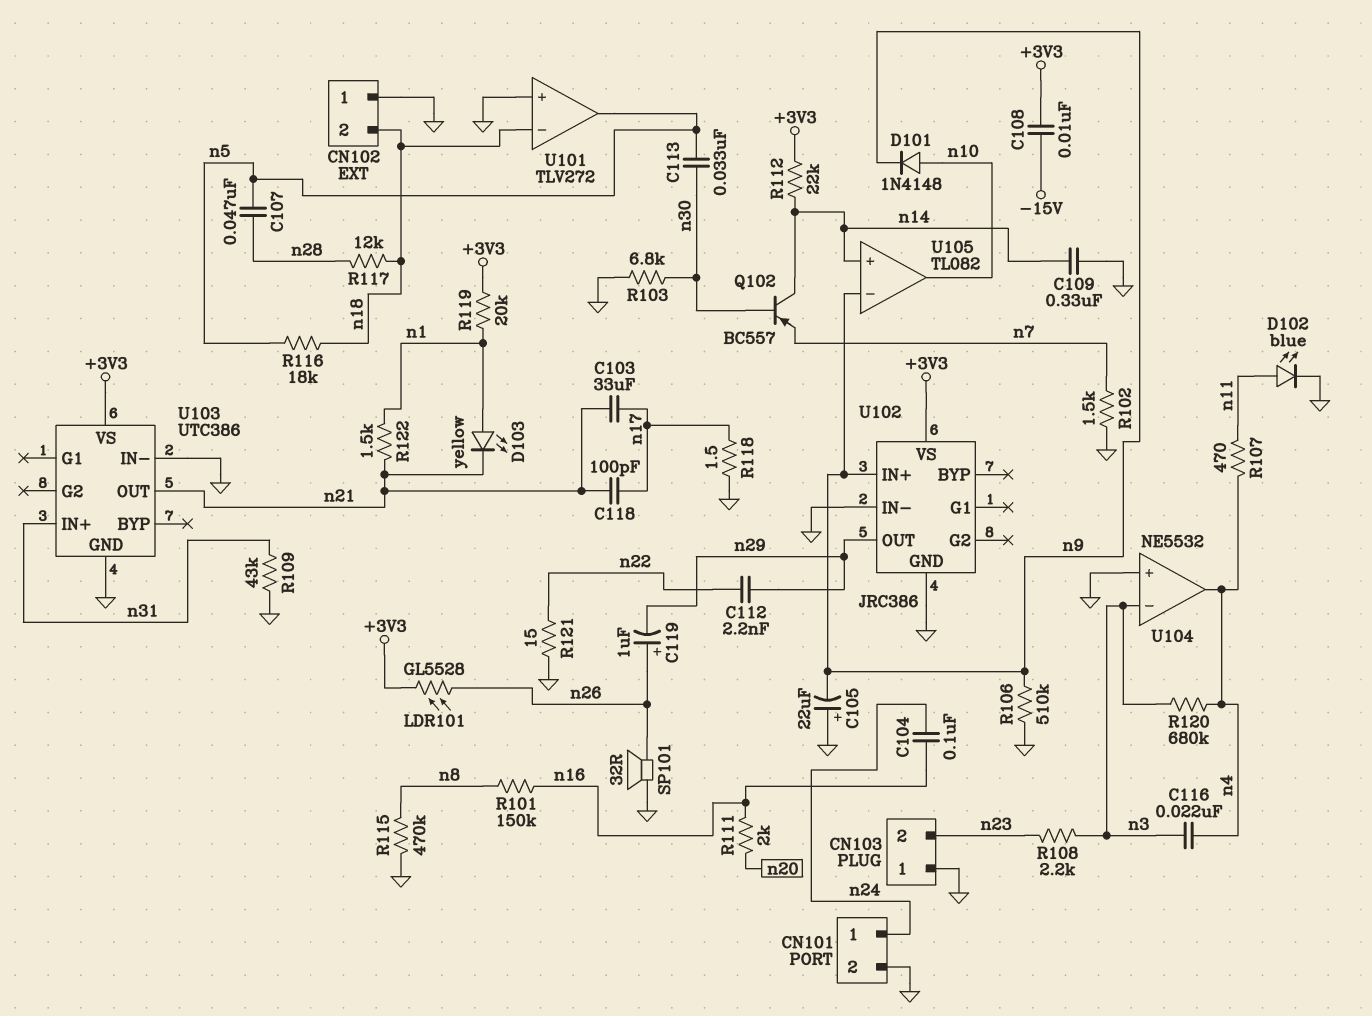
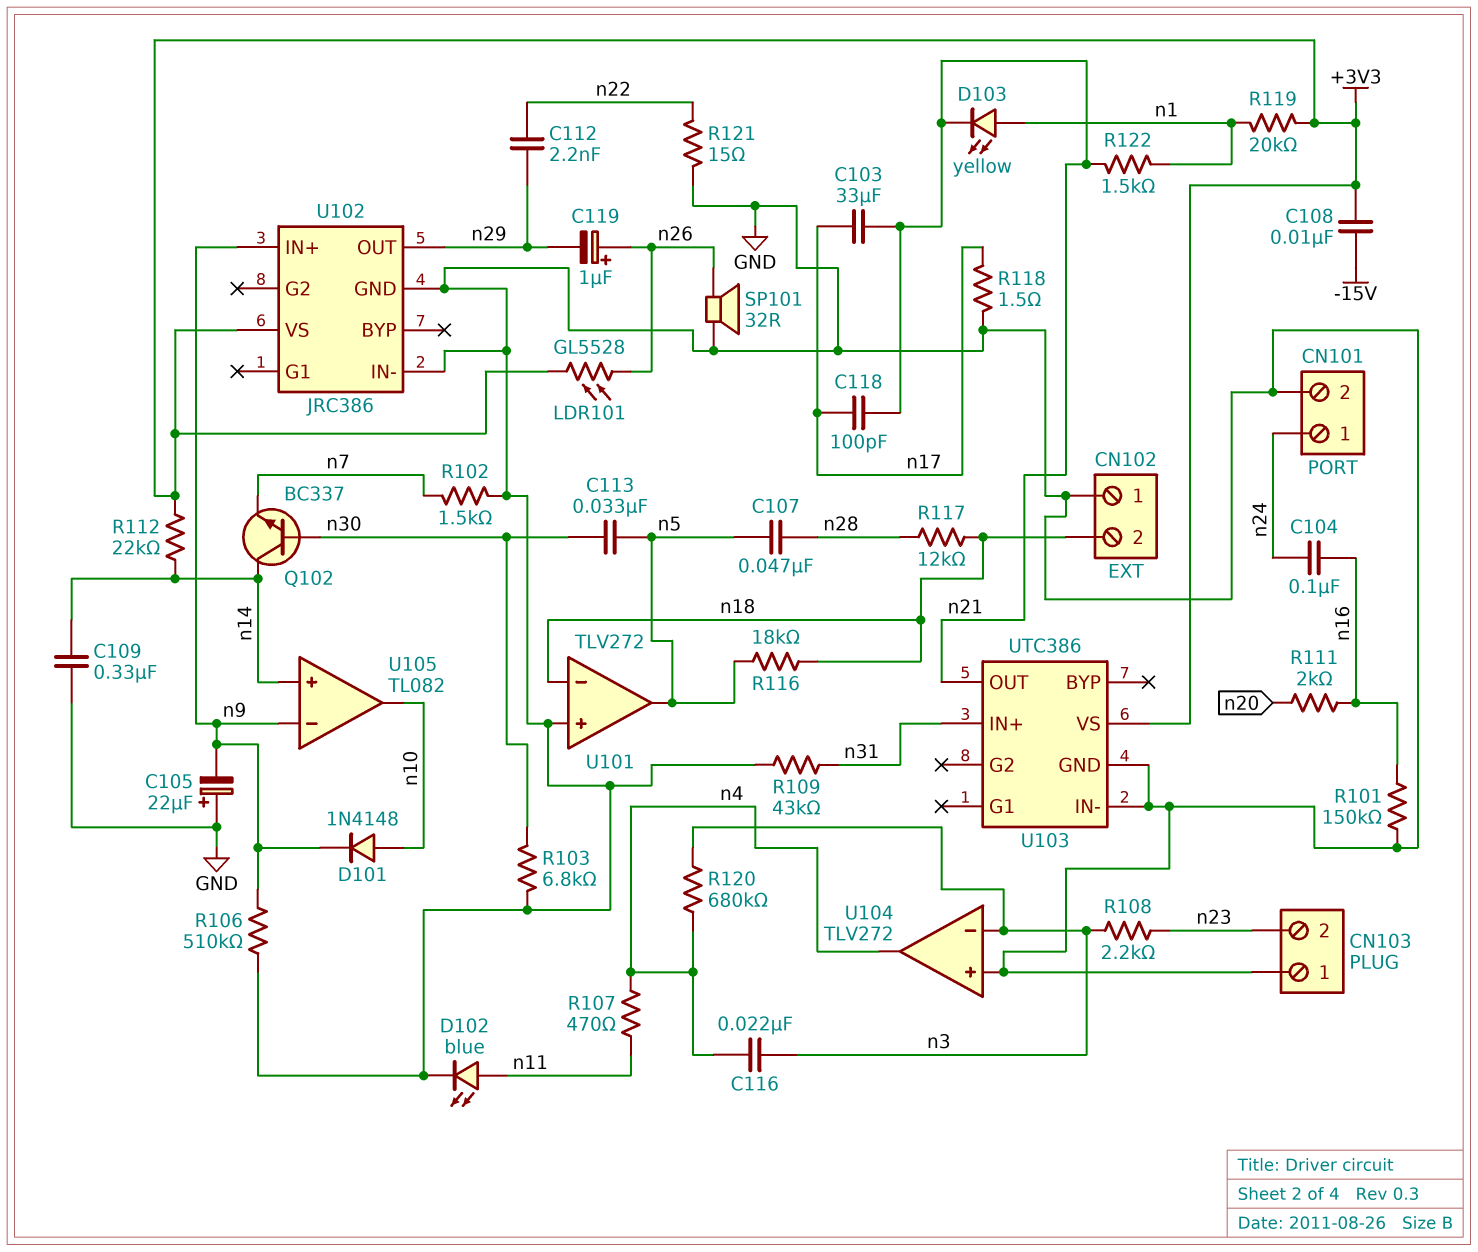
Q102: PNP BC557 (B n30, C n14, E n7) -> NPN BC337 (B n30, C n14, E n7)
R101: 150k (n8, n16) -> 150k (GND, n16)
R115: 470k (GND, n8) -> none
U104: NE5532 -> TLV272

